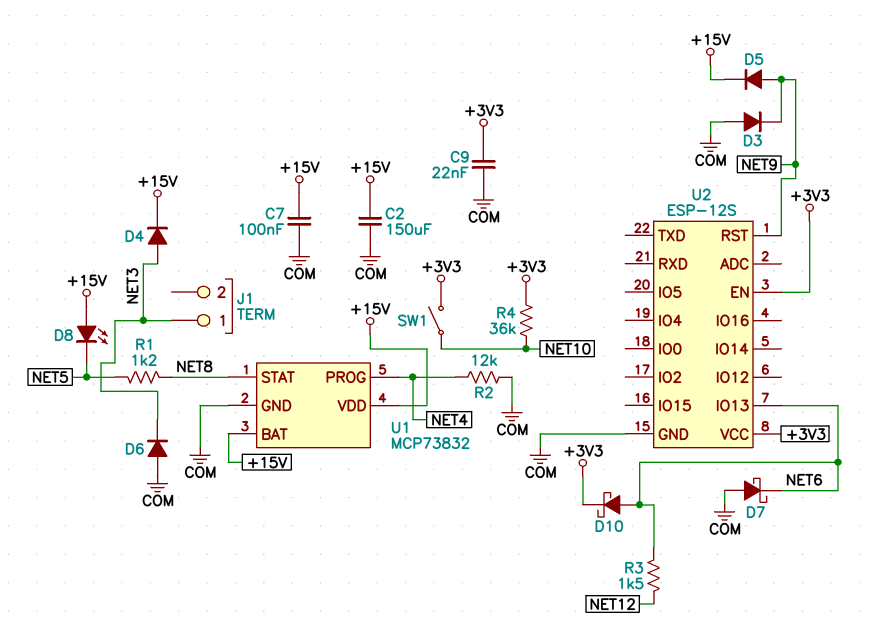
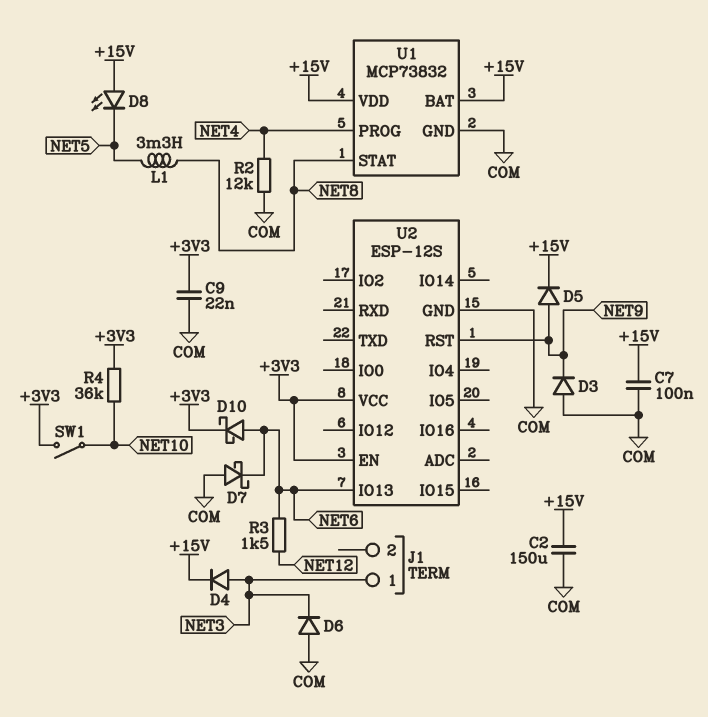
L1: none -> 3.3mH (NET5, NET8)
R1: 1.2k (NET5, NET8) -> none

